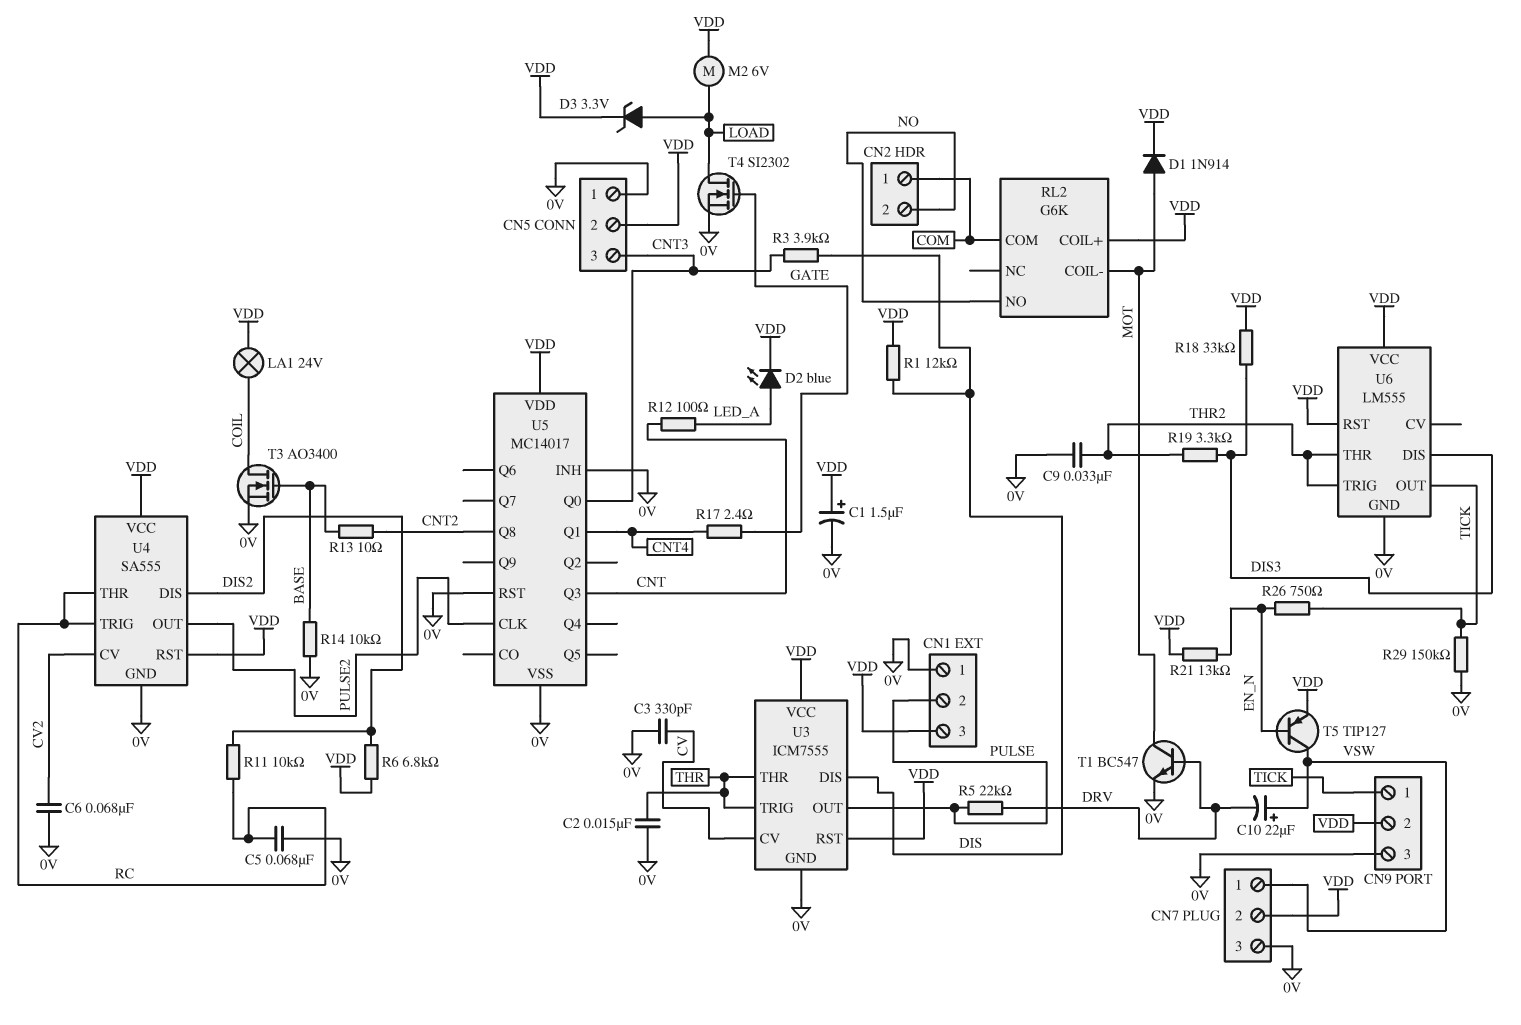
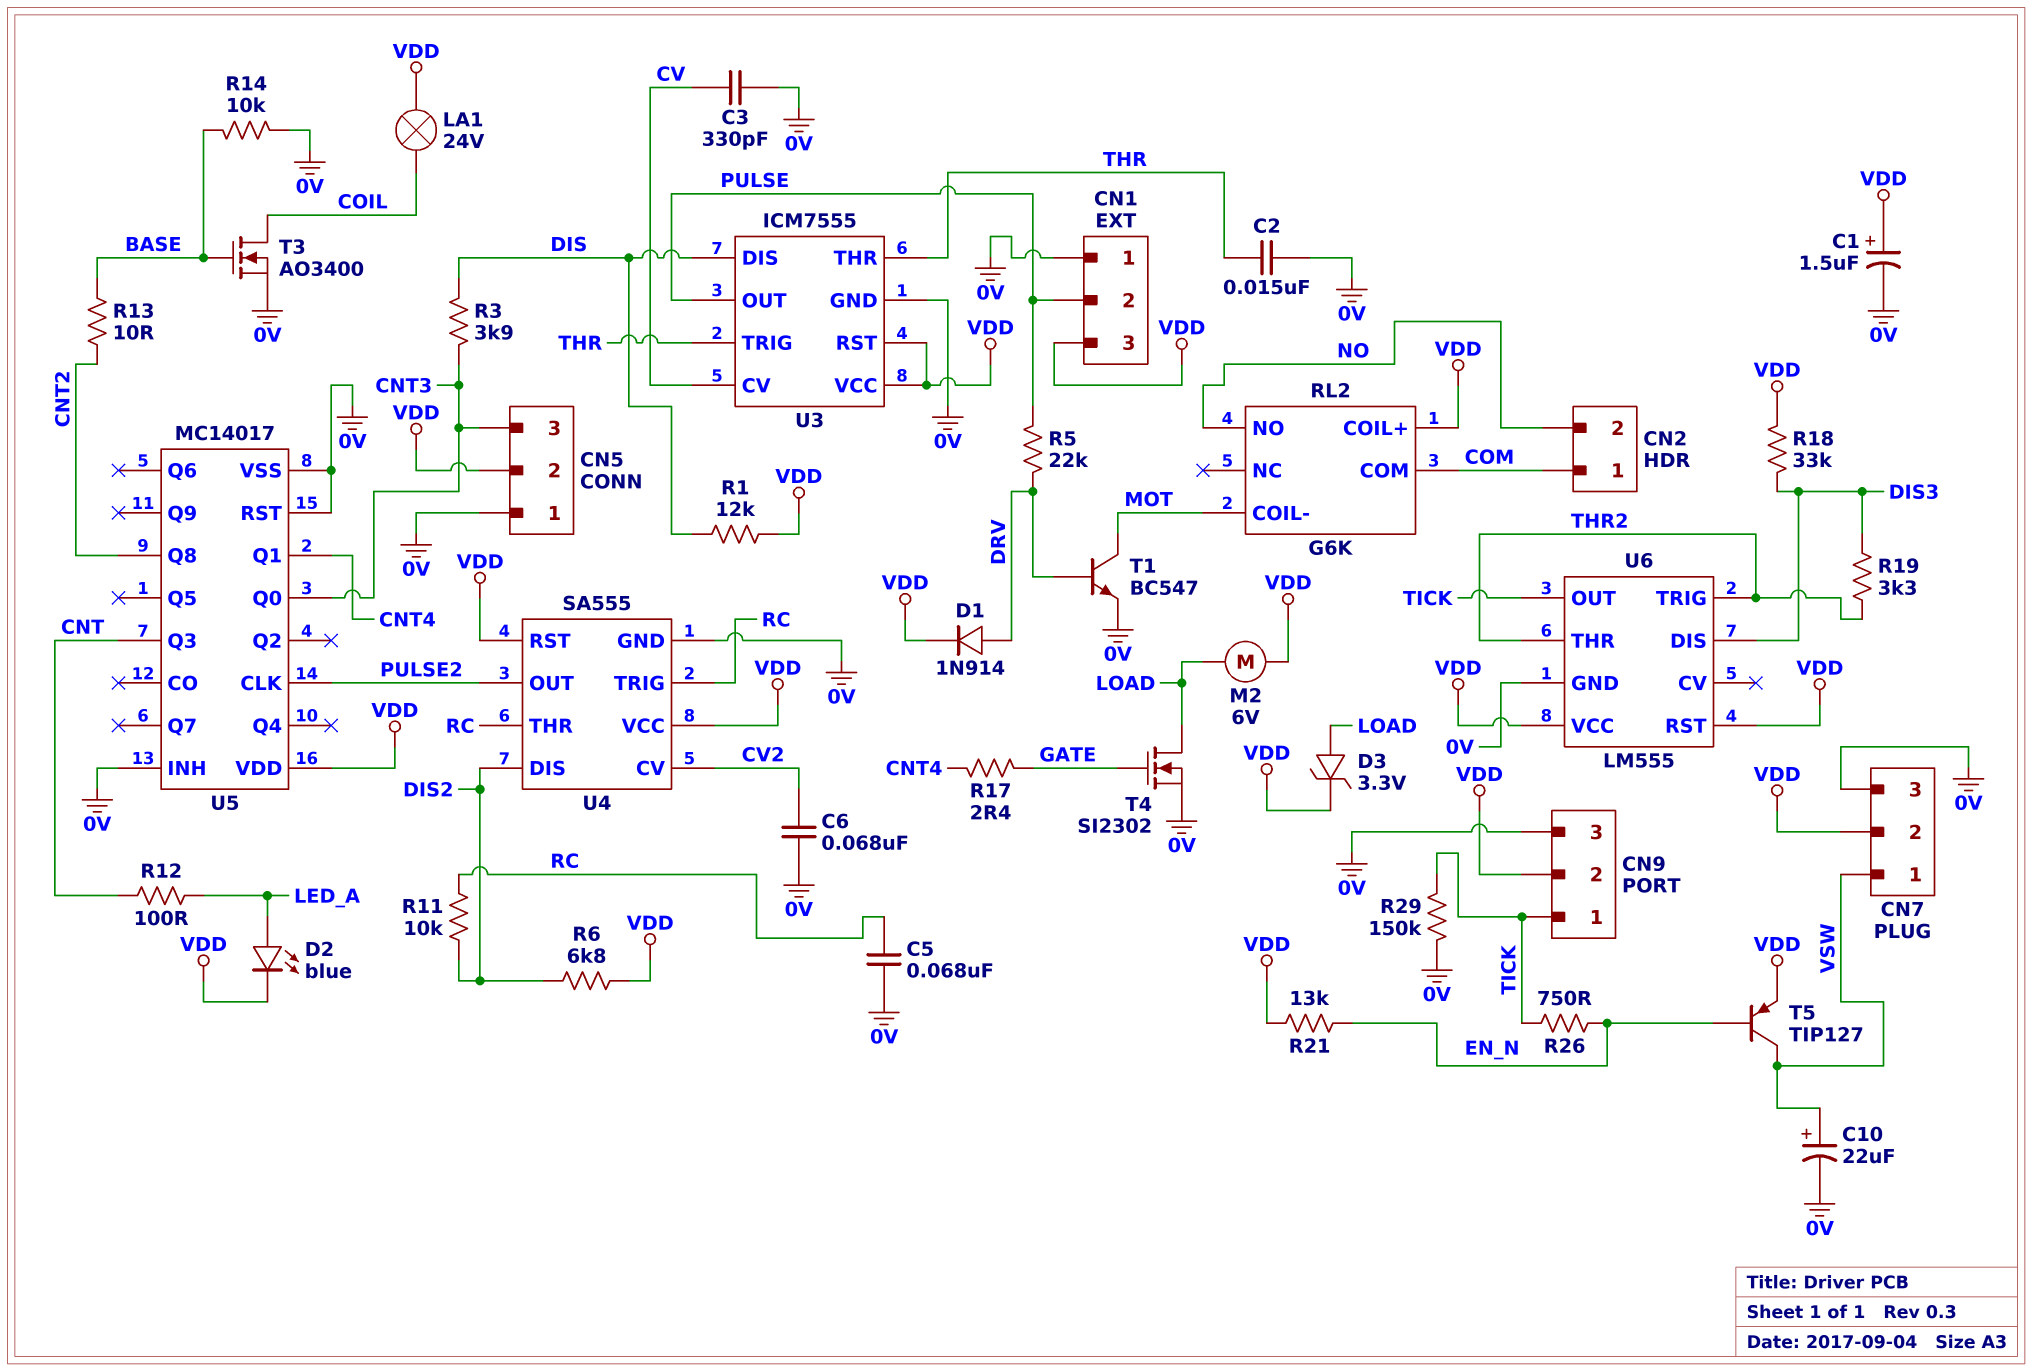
C9: 33nF (0V, THR2) -> none
C10: 22uF (plus VSW, minus DRV) -> 22uF (plus VSW, minus 0V)
D1: diode 1N914 (A MOT, K VDD) -> diode 1N914 (A DRV, K VDD)

